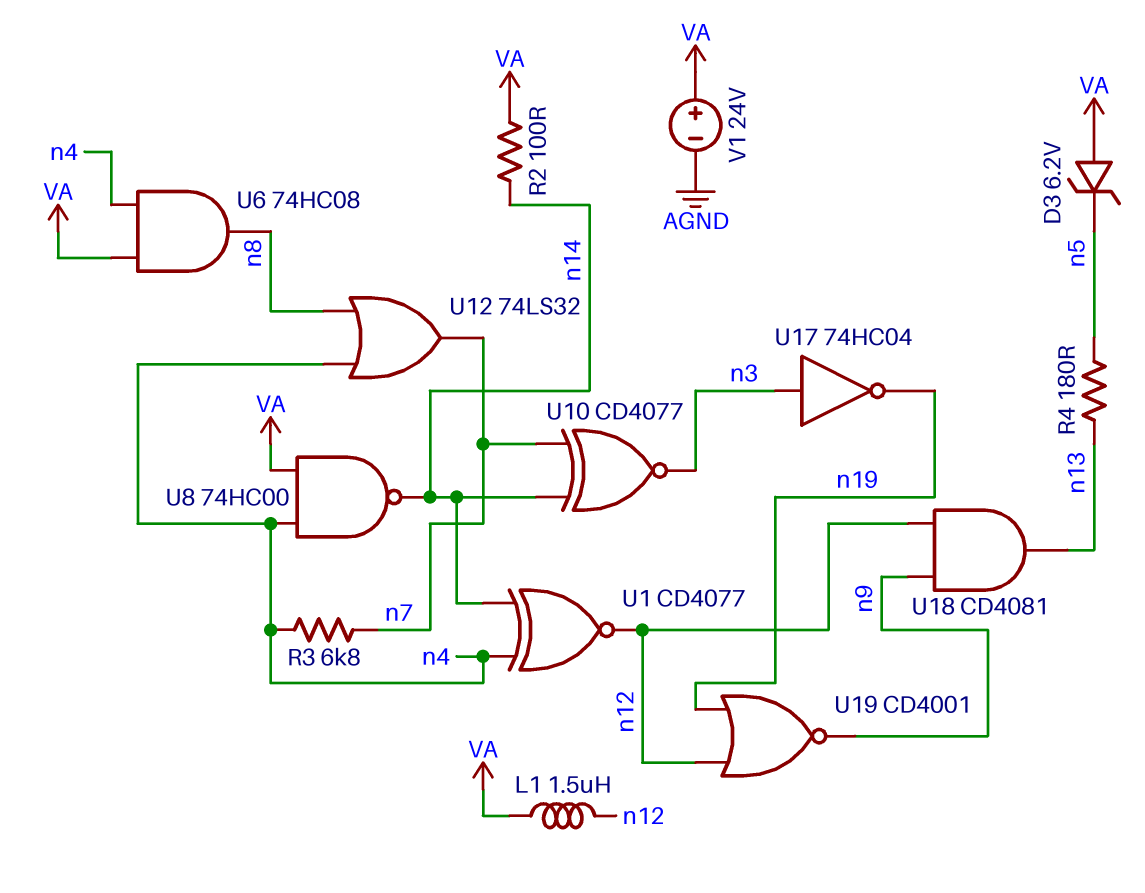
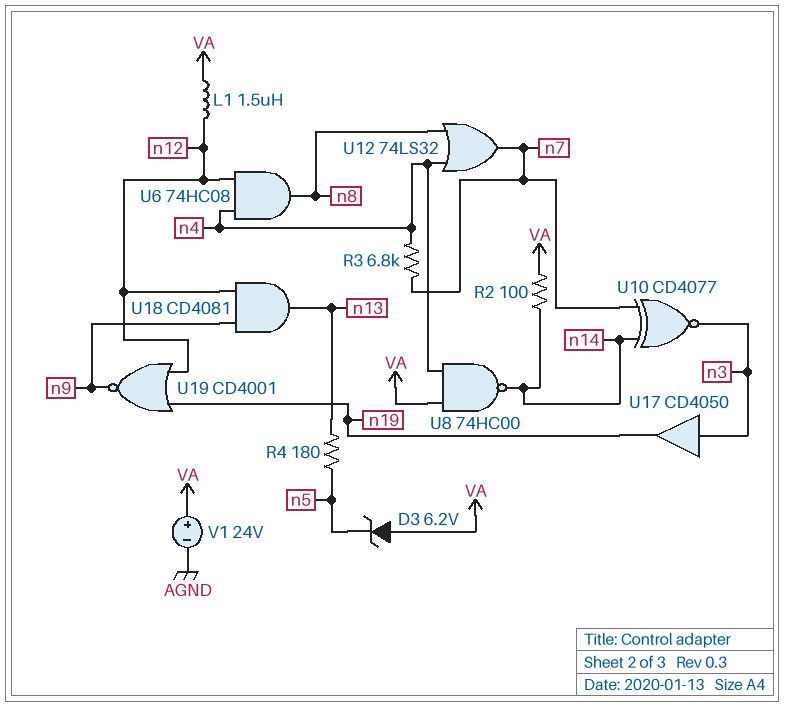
U1: XNOR CD4077 (in n4, in n14, out n12) -> none
U6: AND 74HC08 (in VA, in n4, out n8) -> AND 74HC08 (in n4, in n12, out n8)
U17: NOT 74HC04 (in n3, out n19) -> buffer CD4050 (in n3, out n19)

